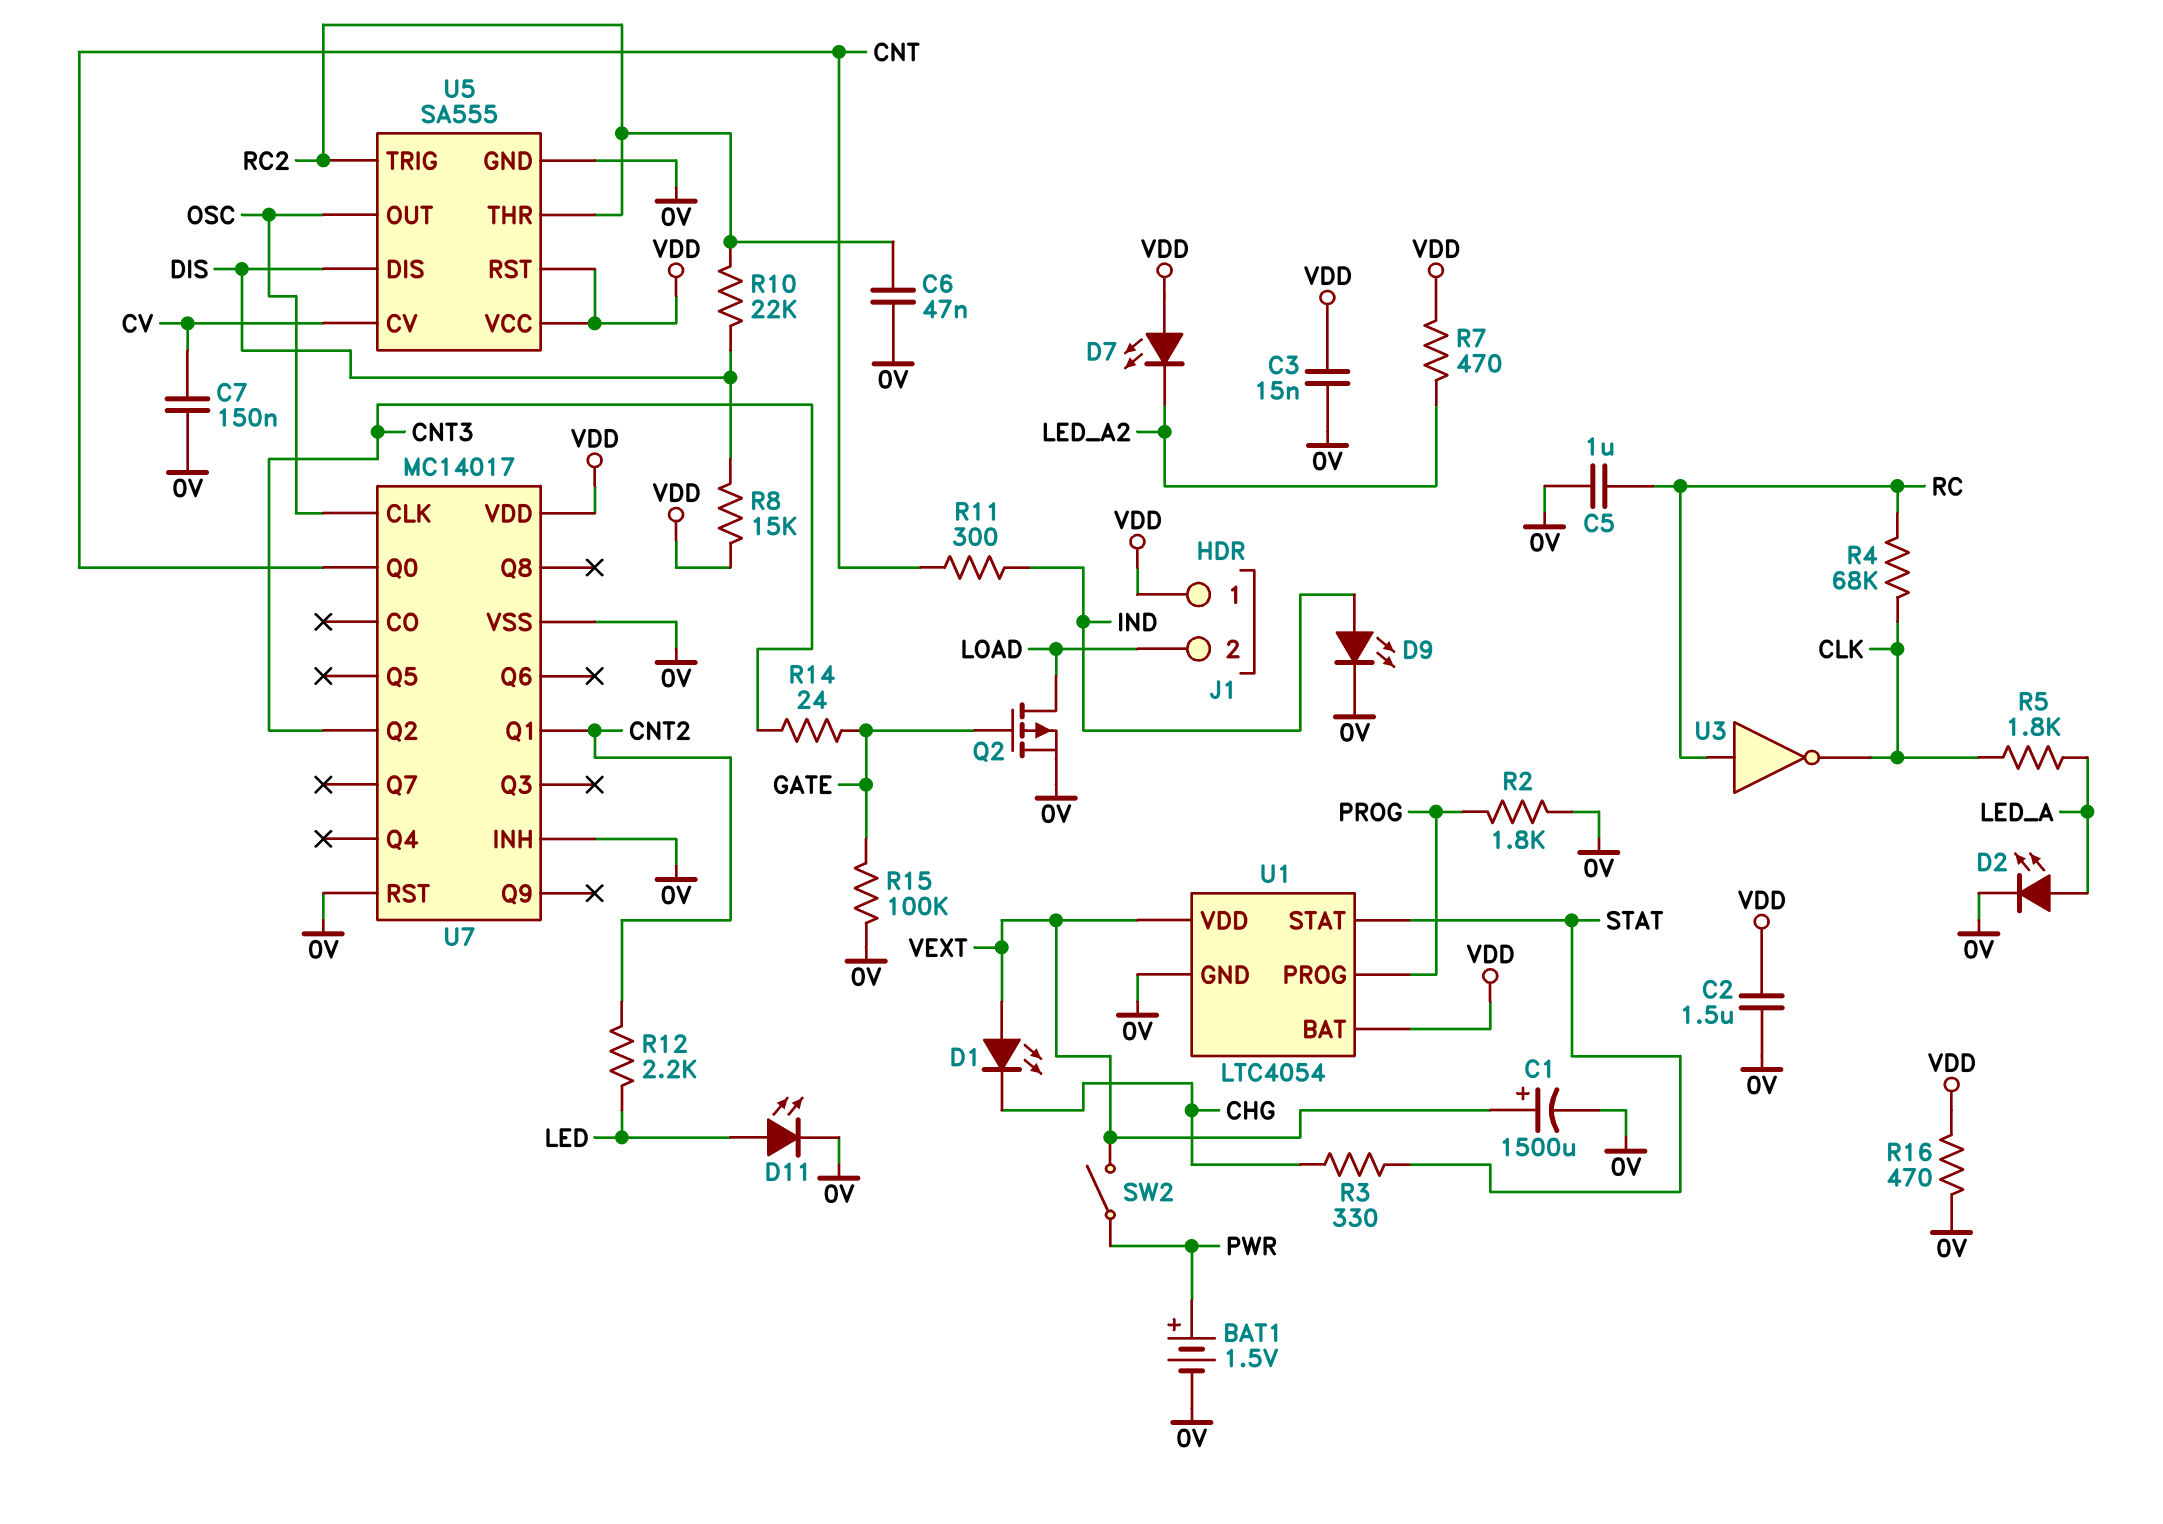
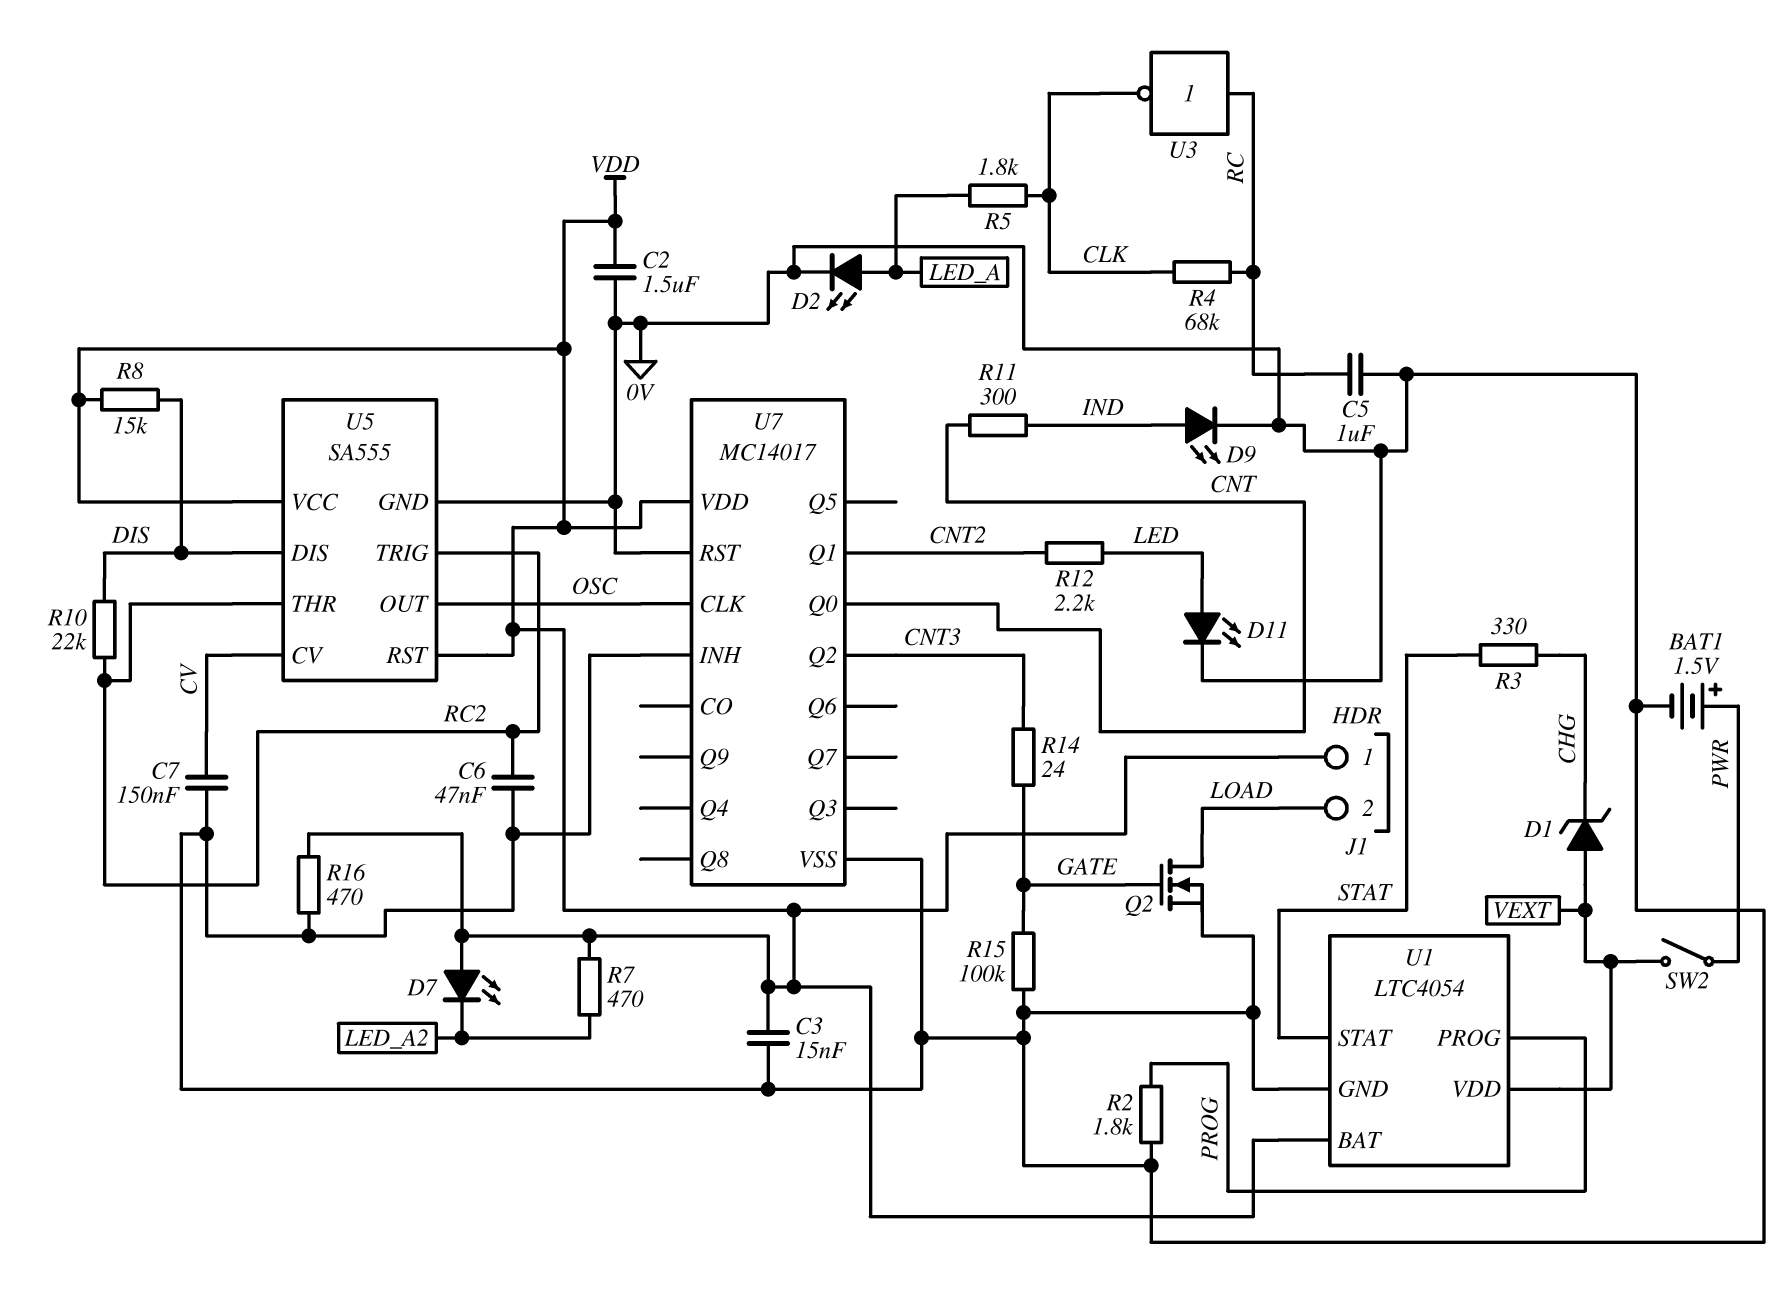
C1: 1500uF (plus VEXT, minus 0V) -> none
D1: LED (A VEXT, K CHG) -> zener (A VEXT, K CHG)
Q2: PMOS (G GATE, D LOAD, S 0V) -> NMOS (G GATE, D LOAD, S 0V)

